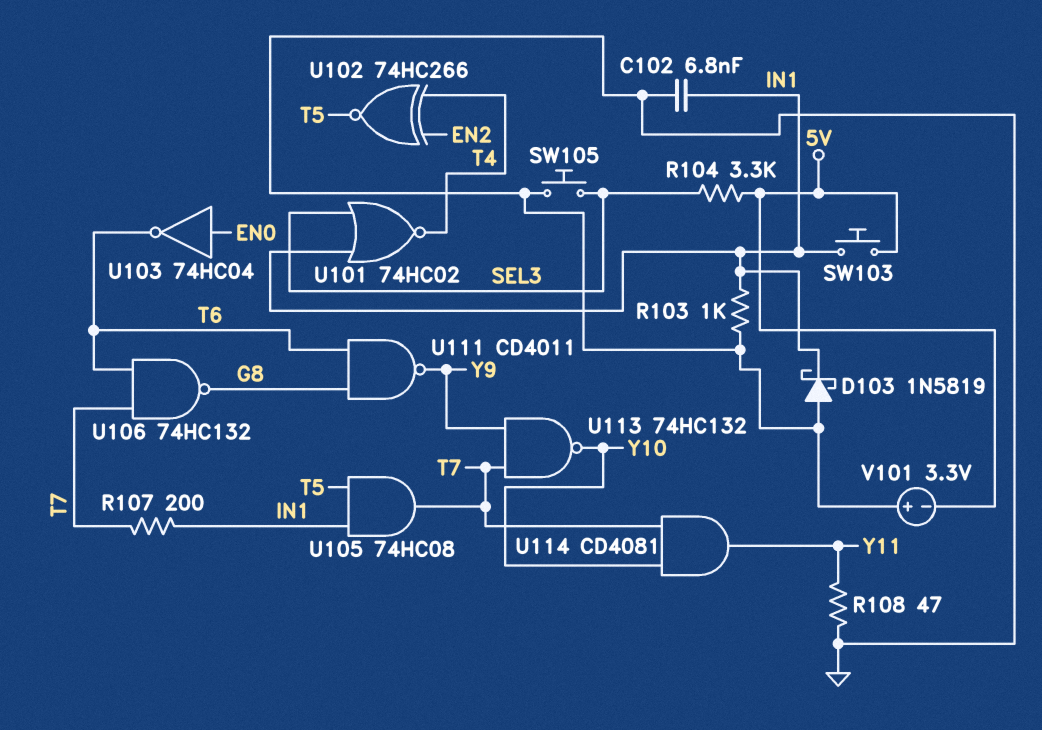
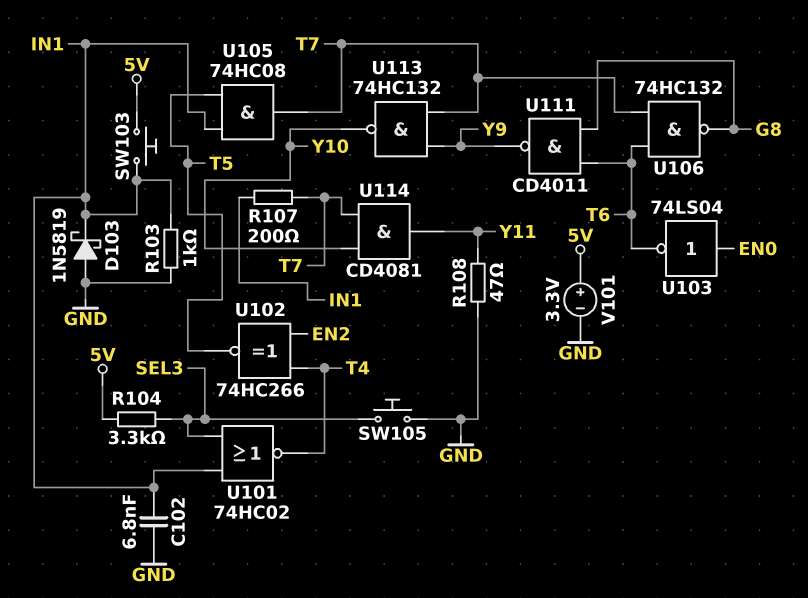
U103: NOT 74HC04 (in EN0, out T6) -> NOT 74LS04 (in EN0, out T6)
V101: 3.3V (plus GND, minus 5V) -> 3.3V (plus 5V, minus GND)

